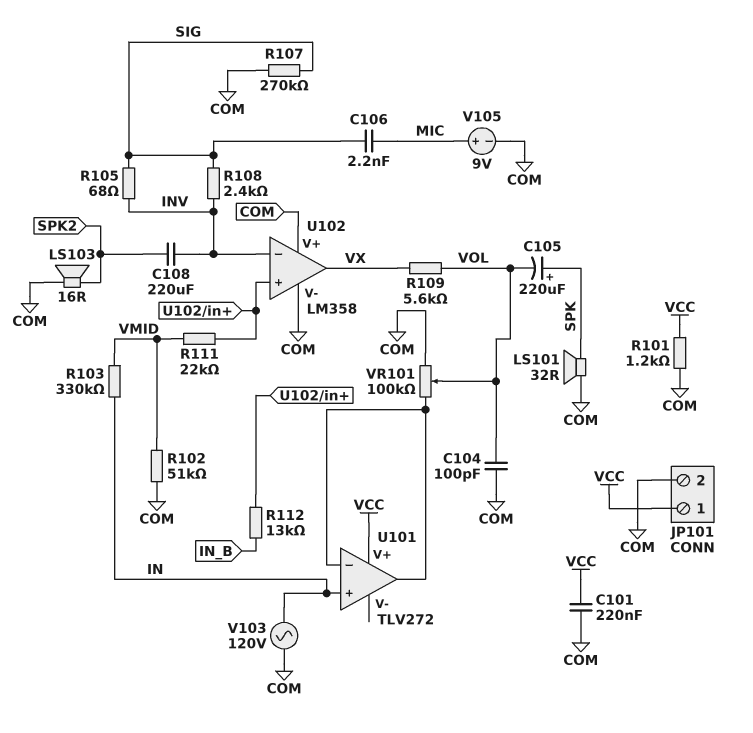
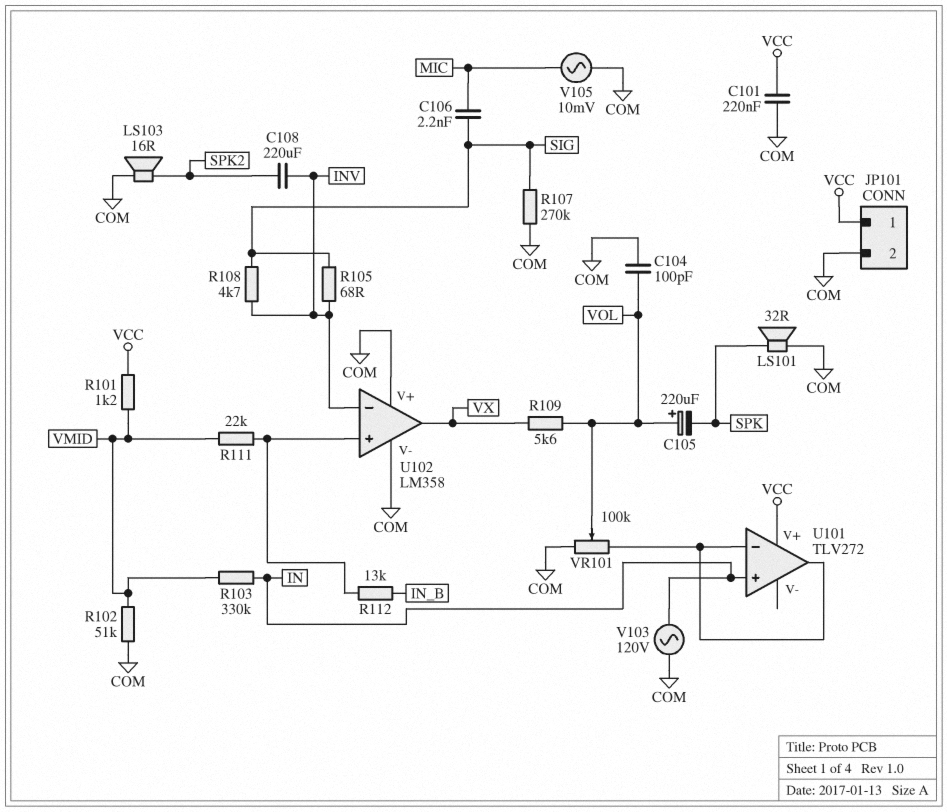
C105: 220uF (plus SPK, minus VOL) -> 220uF (plus VOL, minus SPK)
R101: 1.2k (COM, VCC) -> 1.2k (VCC, VMID)
R108: 2.4k (INV, SIG) -> 4.7k (INV, SIG)
V105: 9V (plus MIC, minus COM) -> AC 10mV (COM, MIC)

